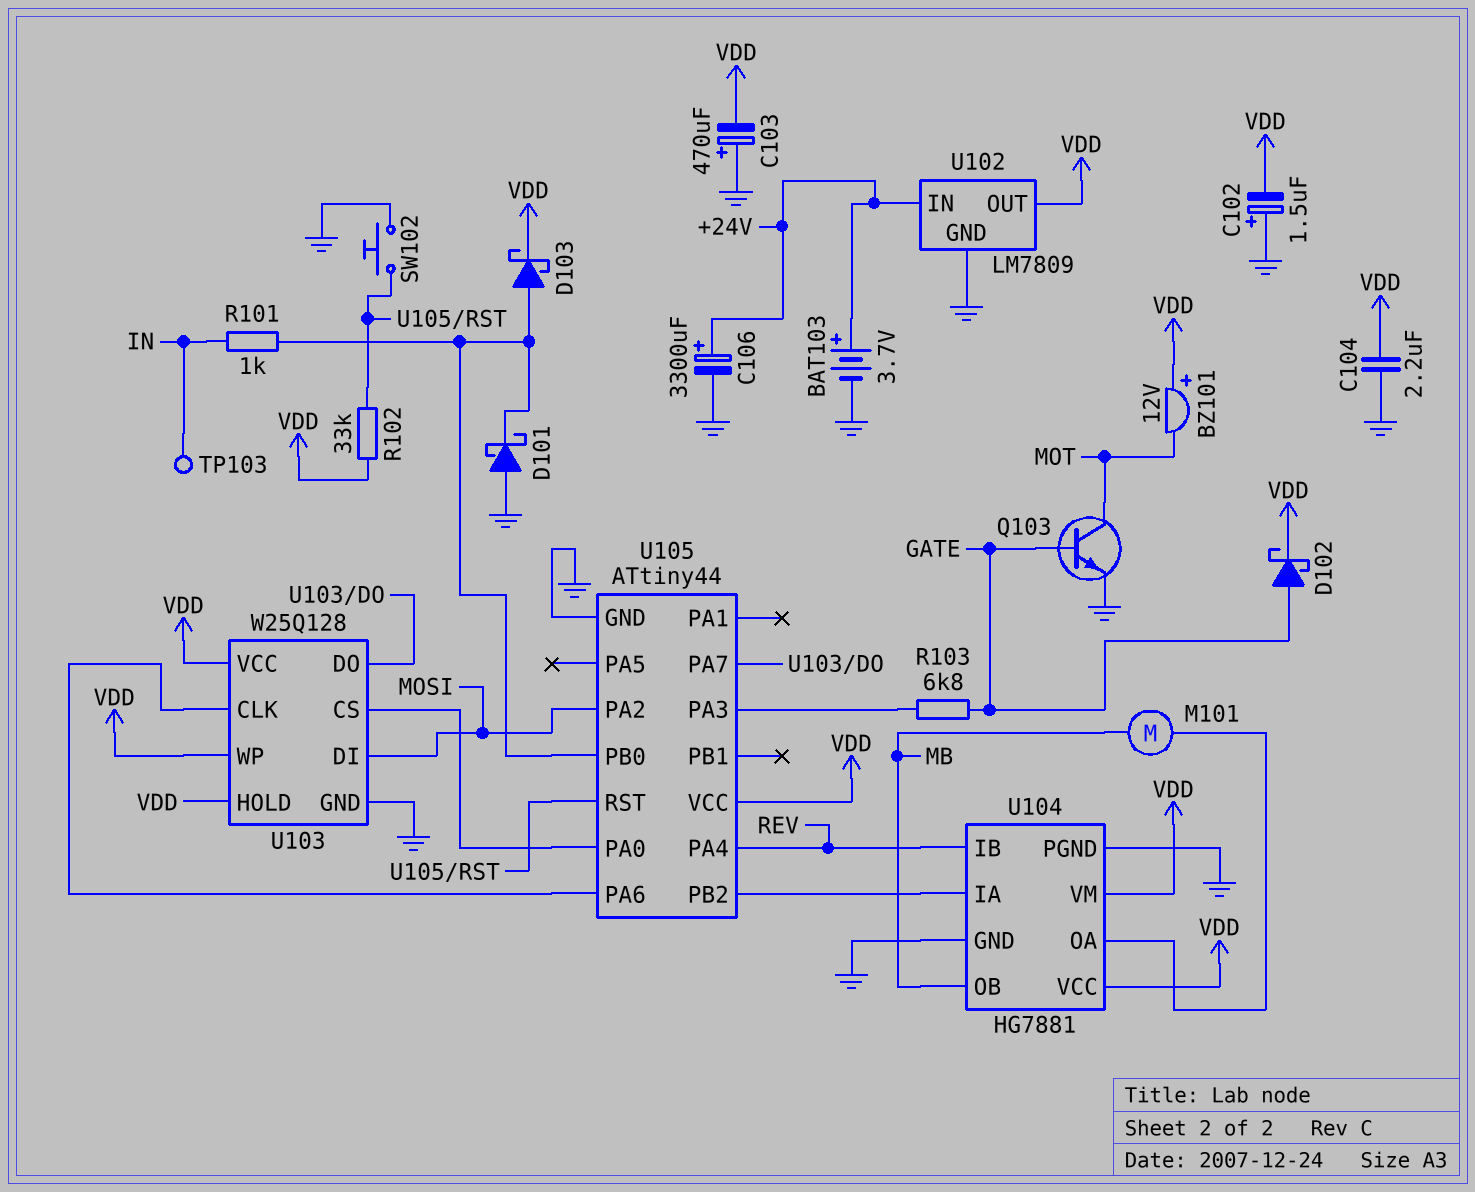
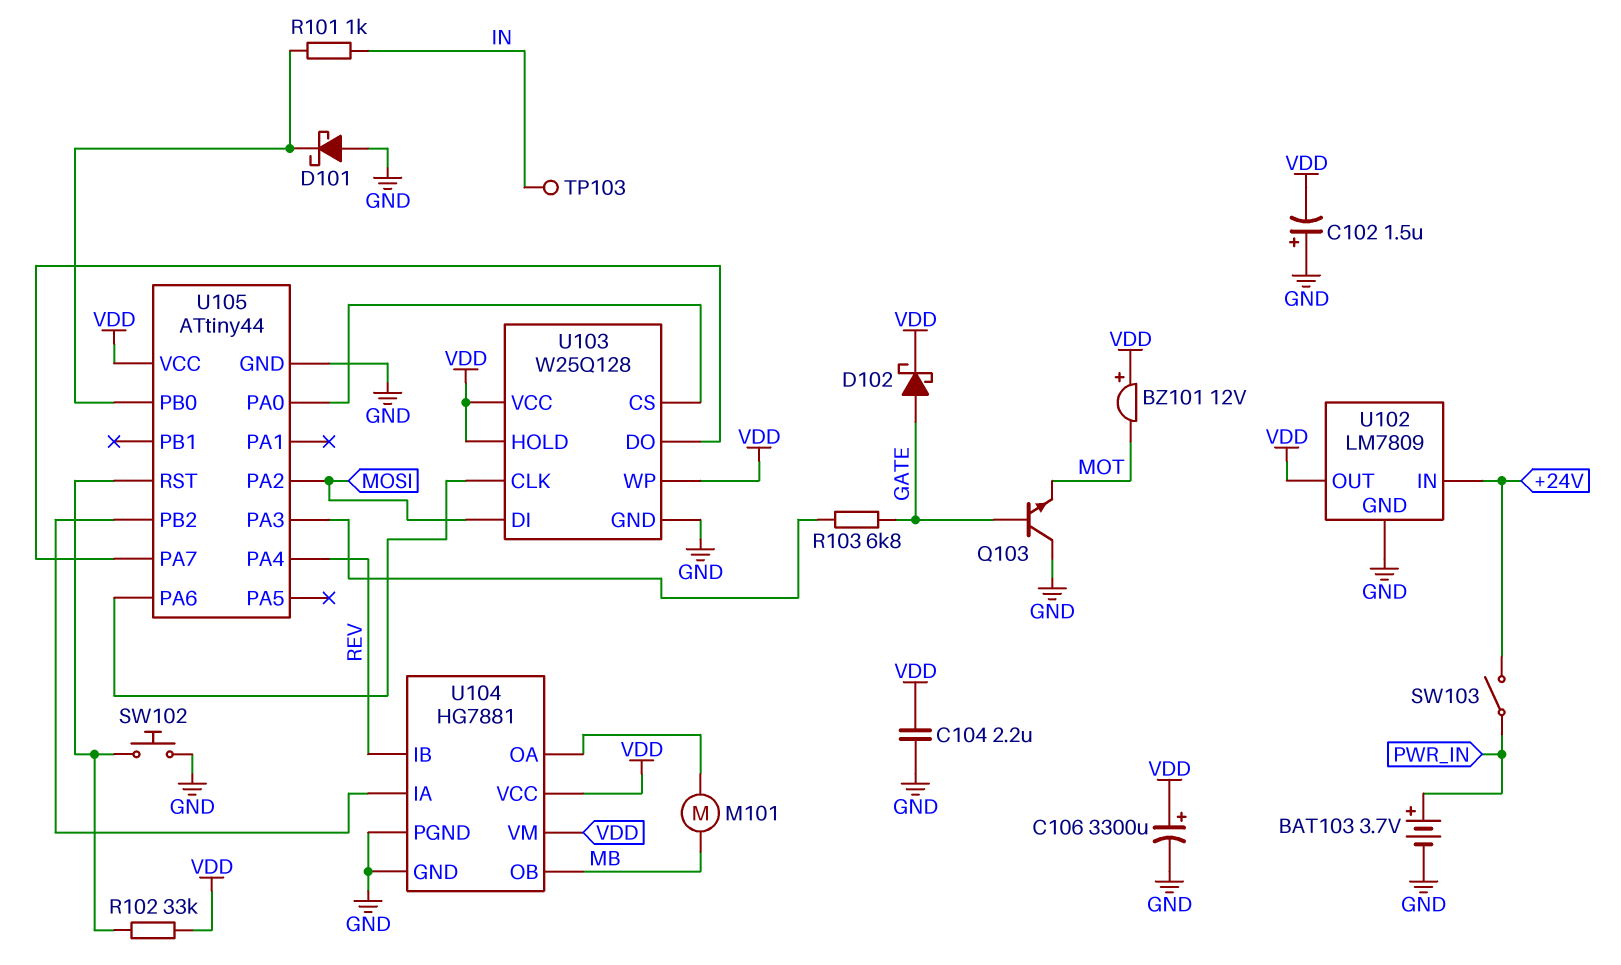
BAT103: 3.7V (plus +24V, minus GND) -> 3.7V (plus PWR_IN, minus GND)
C103: 470uF (plus GND, minus VDD) -> none
C106: 3300uF (plus +24V, minus GND) -> 3300uF (plus VDD, minus GND)
D103: schottky (A U105/PB0, K VDD) -> none
Q103: NPN (B GATE, C MOT, E GND) -> NPN (B GATE, C GND, E MOT)
SW103: none -> switch (+24V, PWR_IN)

